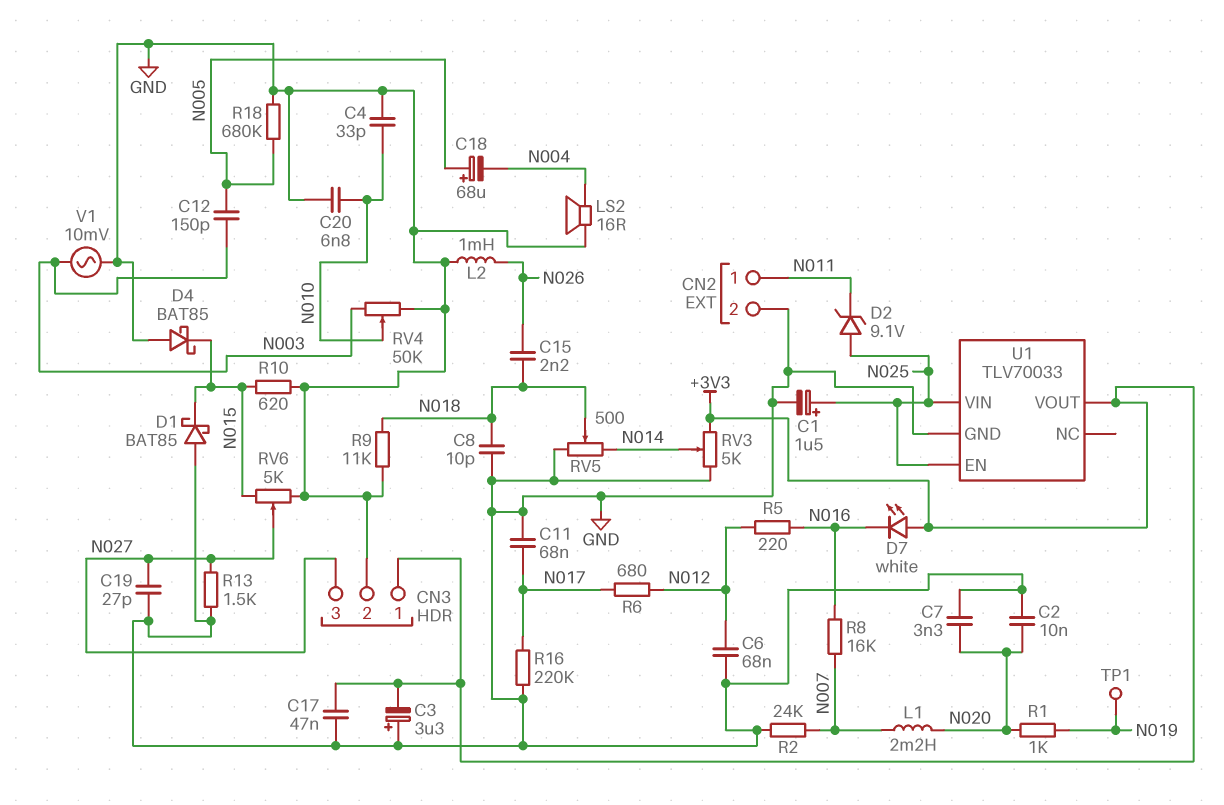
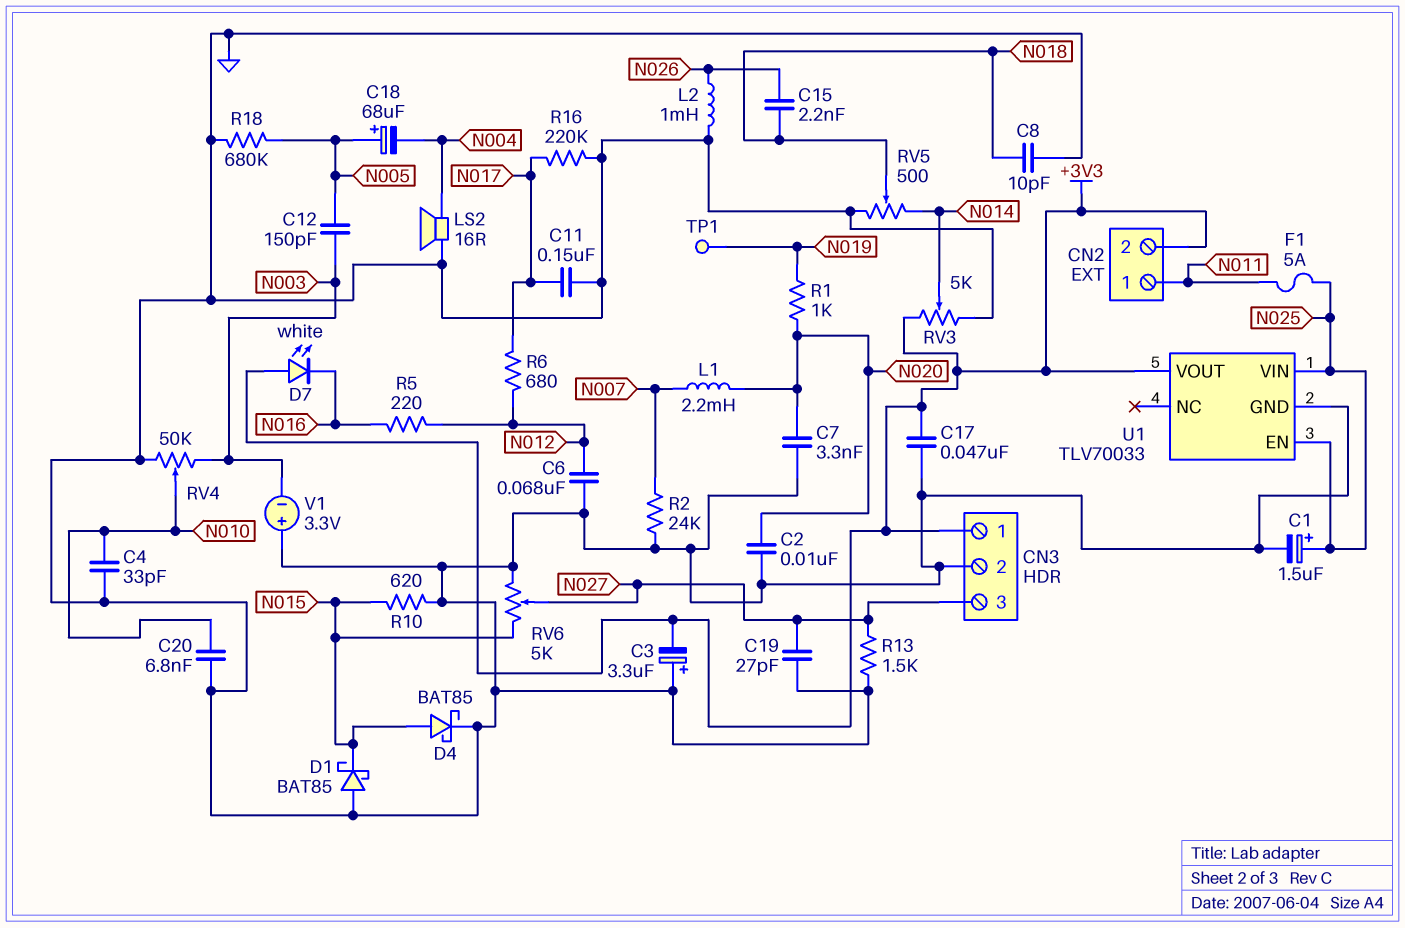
C11: 68nF (GND, N017) -> 150nF (GND, N017)
CN2 pin 2: GND -> +3V3
D2: zener 9.1V (A N025, K N011) -> none
D4: schottky BAT85 (A GND, K N015) -> schottky BAT85 (A N015, K GND)
F1: none -> 5A (N011, N025)
R8: 16k (N007, N016) -> none
R9: 11k (GND, N018) -> none
V1: AC 10mV (GND, N003) -> 3.3V (plus GND, minus N003)

